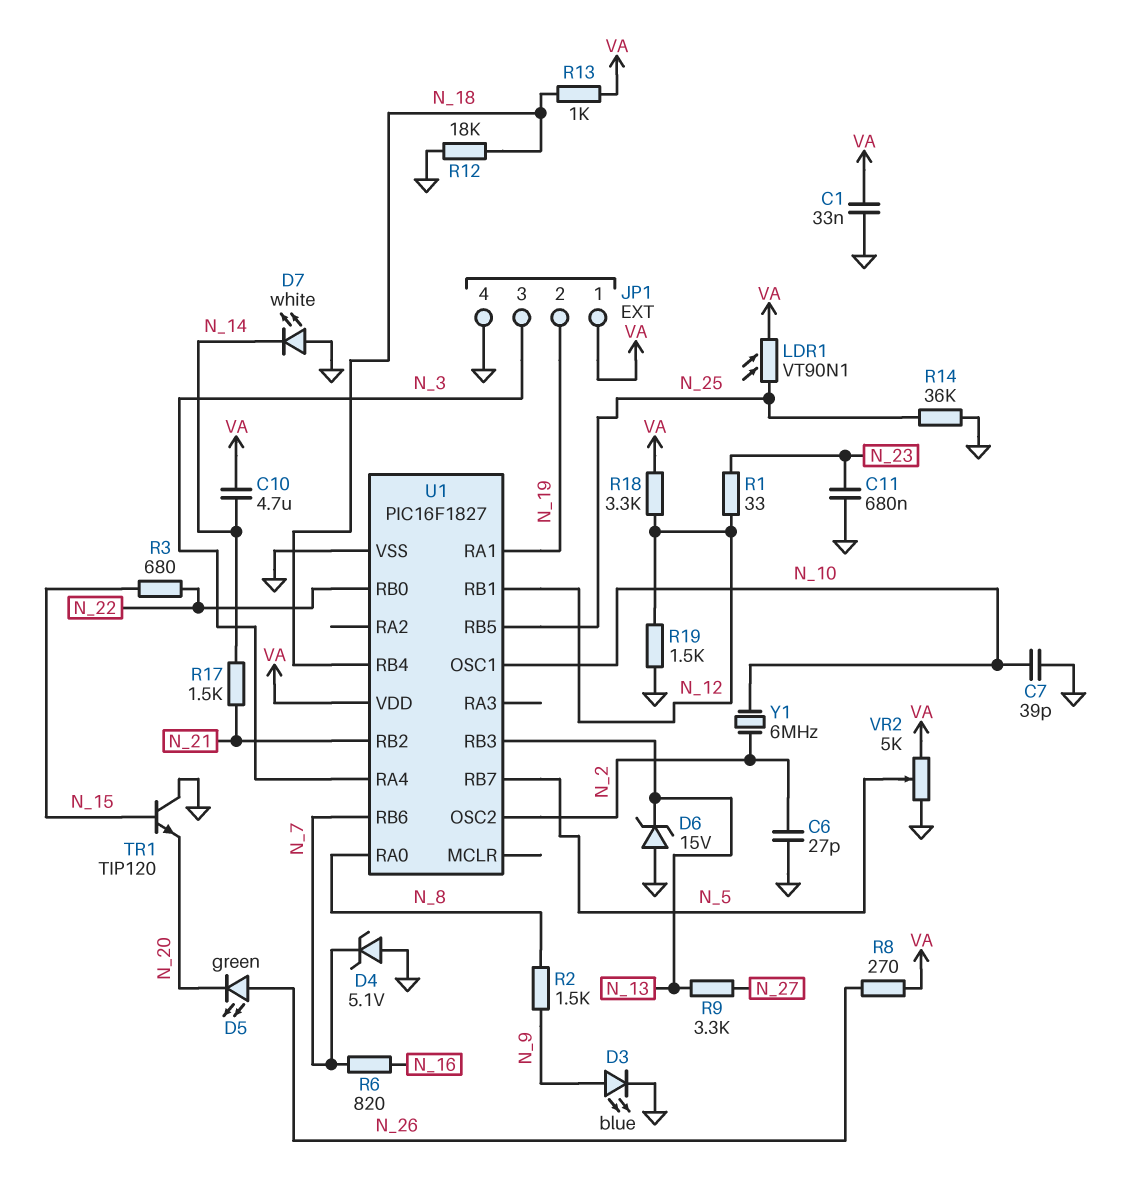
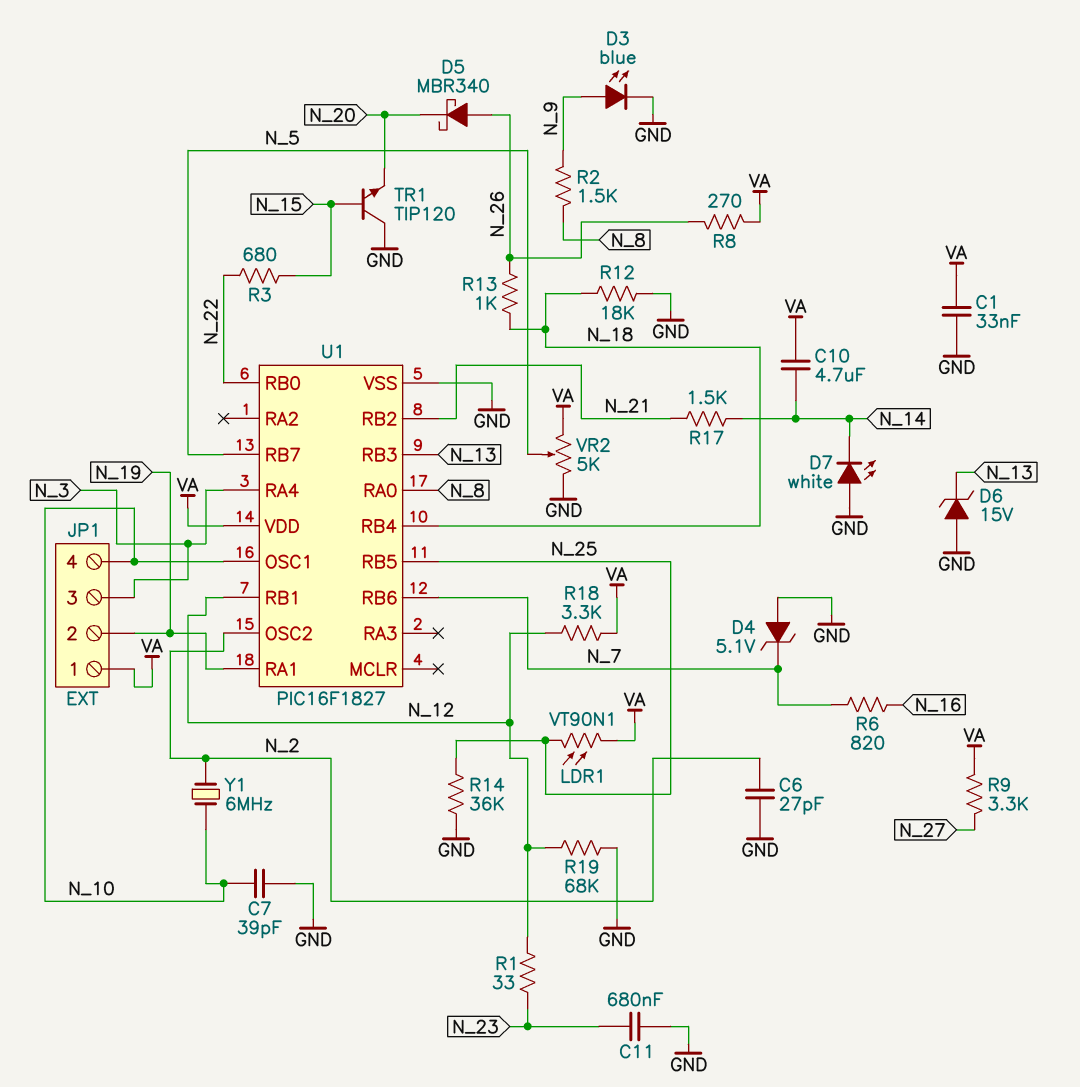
D5: LED green (A N_26, K N_20) -> schottky MBR340 (A N_26, K N_20)
JP1 pin 4: GND -> N_10
R9: 3.3k (N_13, N_27) -> 3.3k (N_27, VA)
R13: 1k (N_18, VA) -> 1k (N_18, N_26)
R19: 1.5k (GND, N_12) -> 68k (GND, N_12)

